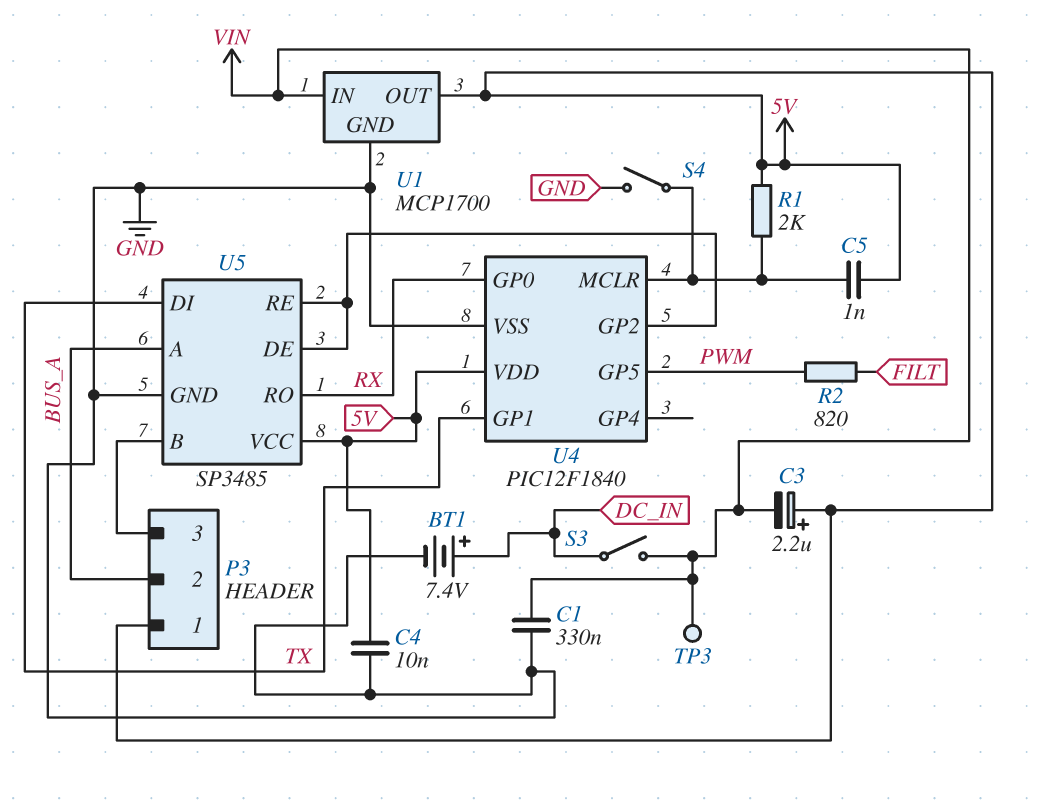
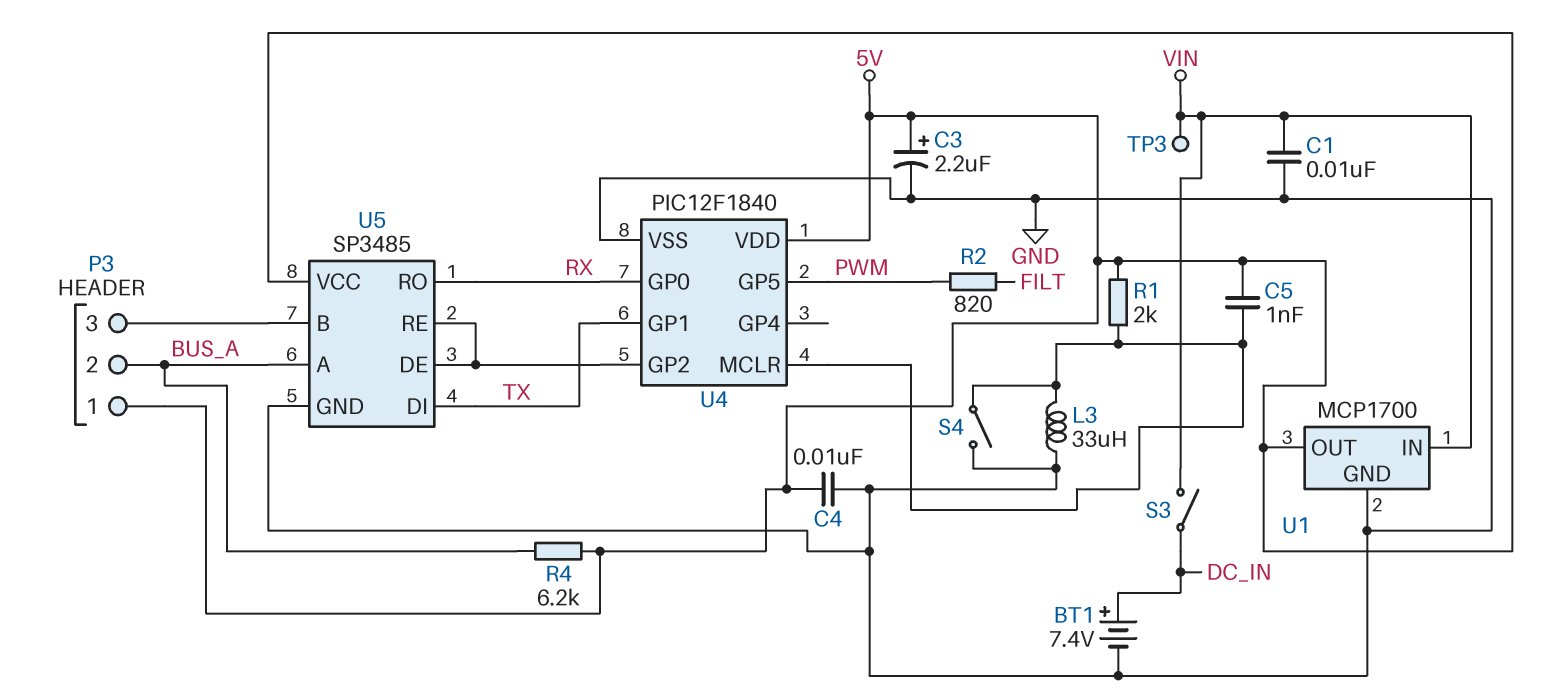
C1: 330nF (GND, VIN) -> 10nF (GND, VIN)
C3: 2.2uF (plus 5V, minus VIN) -> 2.2uF (plus 5V, minus GND)
L3: none -> 33uH (GND, U4/MCLR)
R4: none -> 6.2k (5V, BUS_A)

